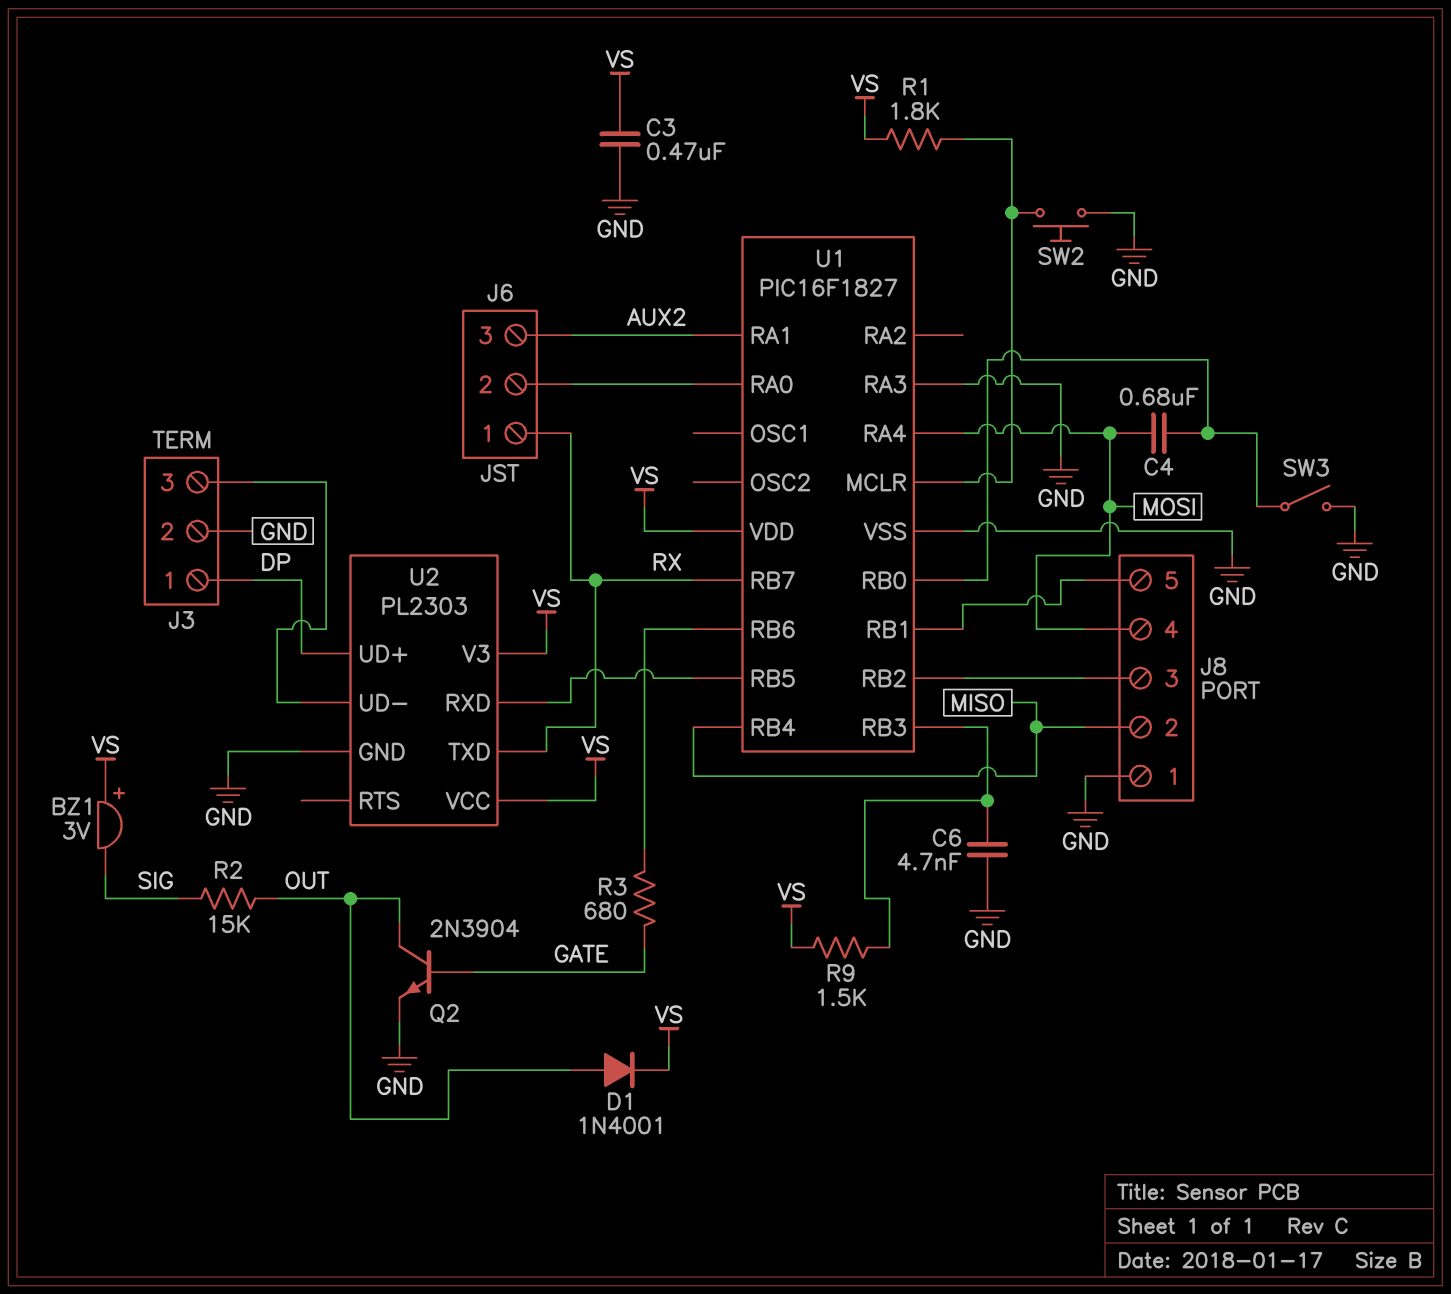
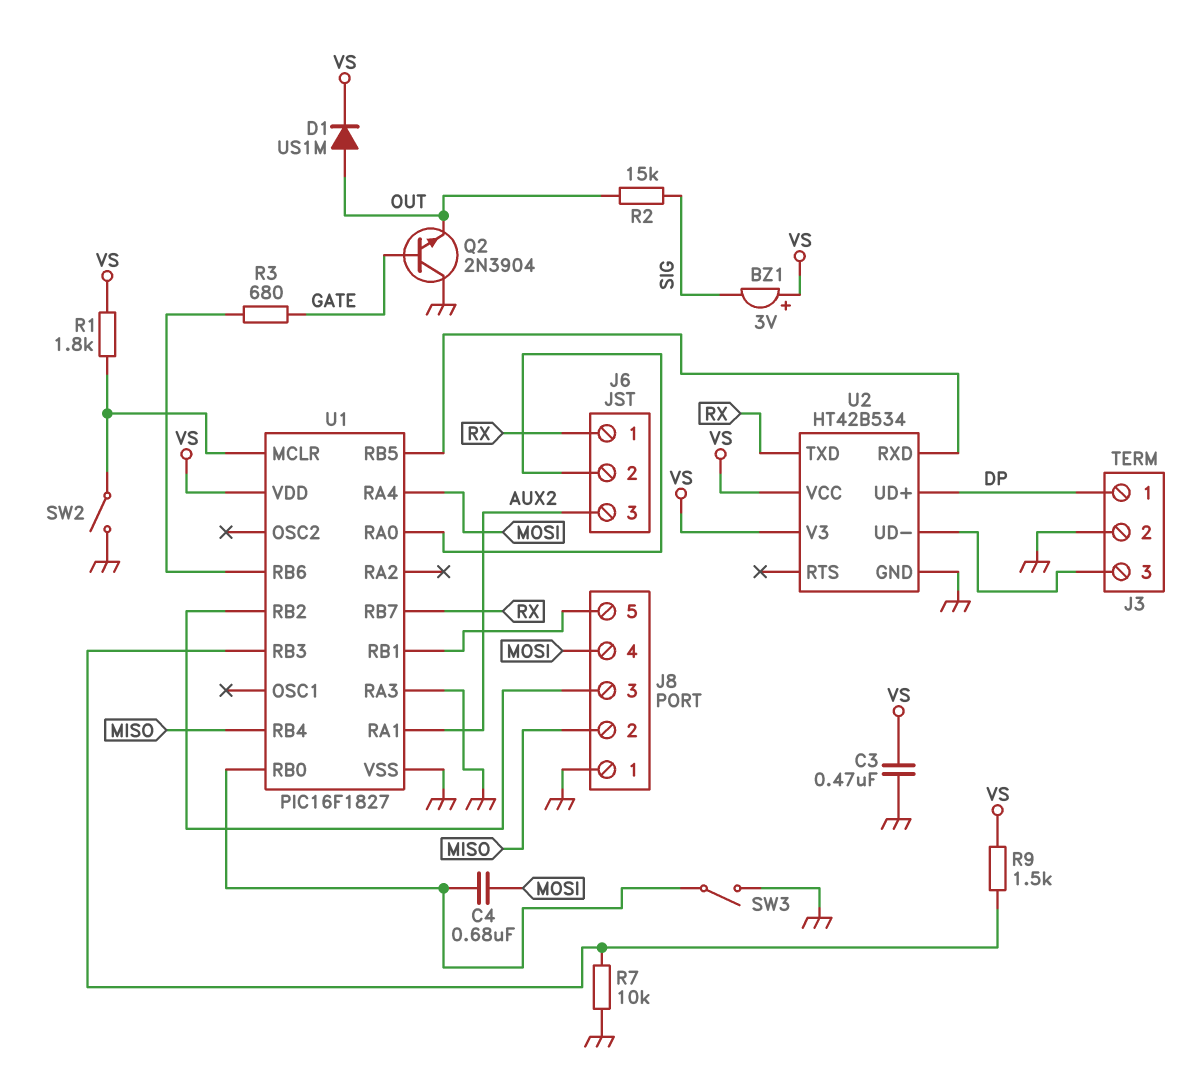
C6: 4.7nF (GND, U1/RB3) -> none
D1: diode 1N4001 (A OUT, K VS) -> diode US1M (A OUT, K VS)
Q2: NPN 2N3904 (B GATE, C OUT, E GND) -> NPN 2N3904 (B GATE, C GND, E OUT)
R7: none -> 10k (GND, U1/RB3)
SW2: button (GND, U1/MCLR) -> switch (GND, U1/MCLR)
U2: PL2303 -> HT42B534

